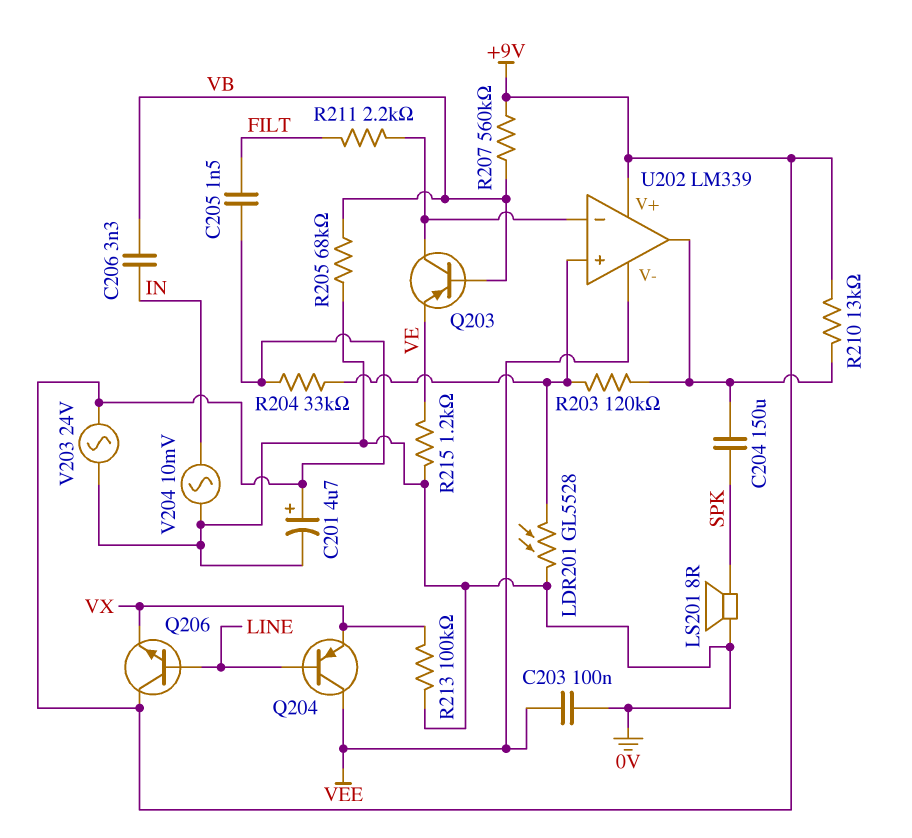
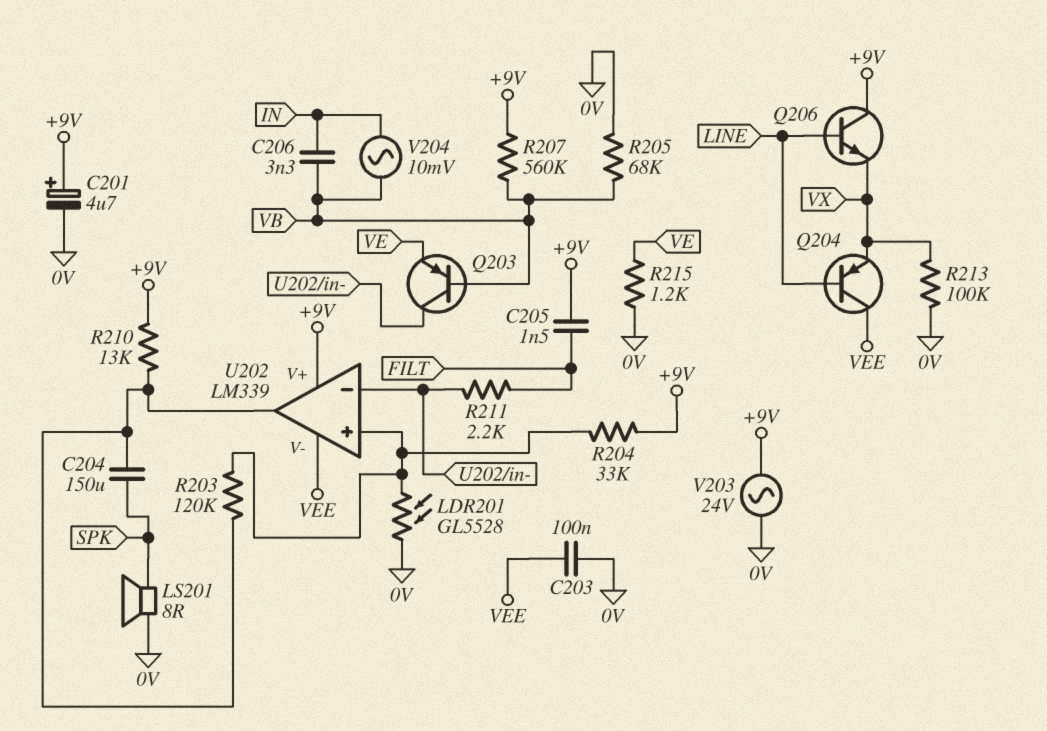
V204: AC 10mV (0V, IN) -> AC 10mV (IN, VB)

